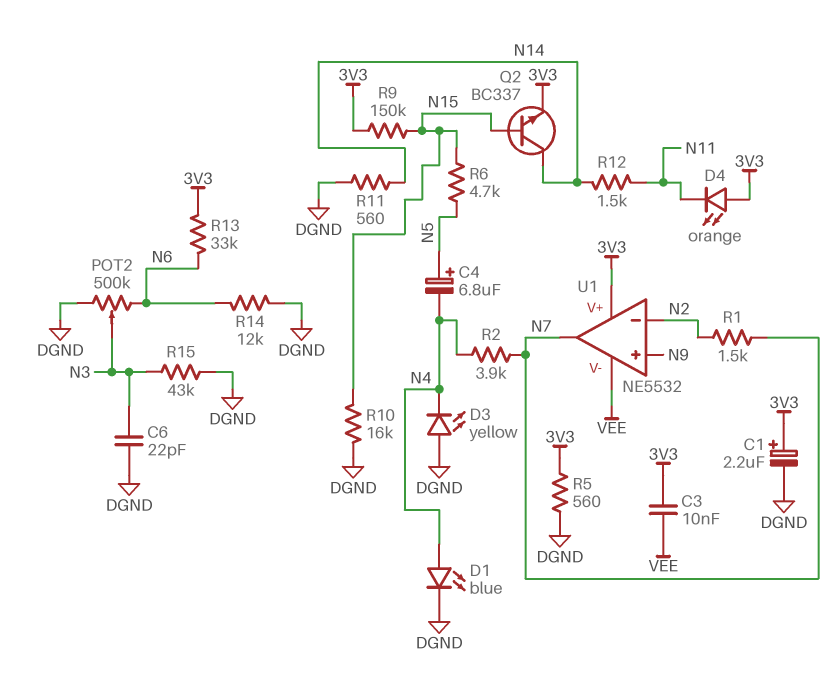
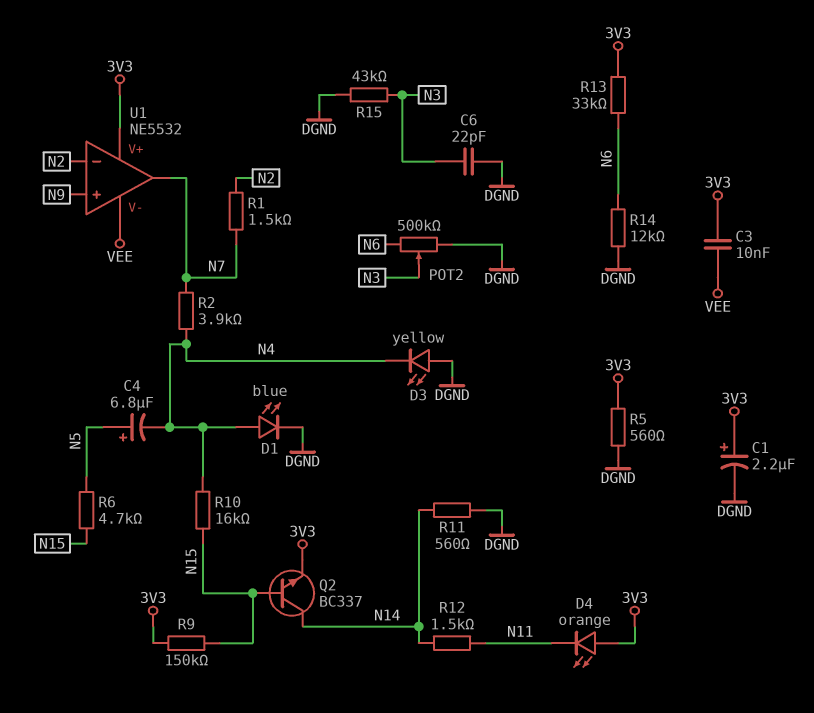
R10: 16k (DGND, N15) -> 16k (N4, N15)

